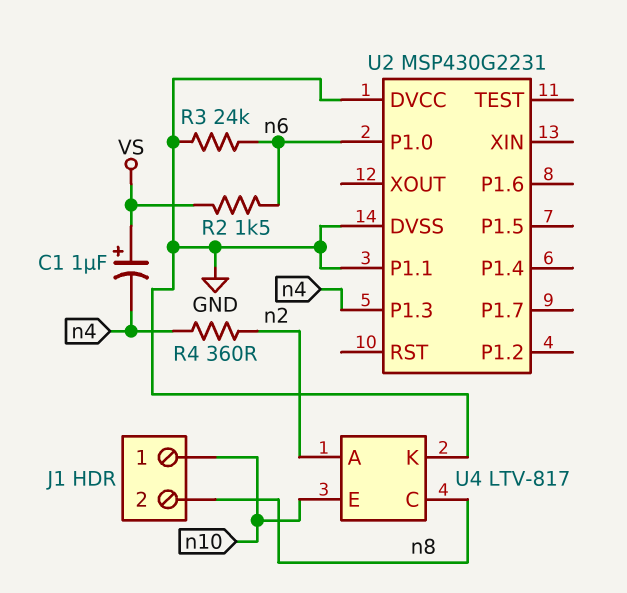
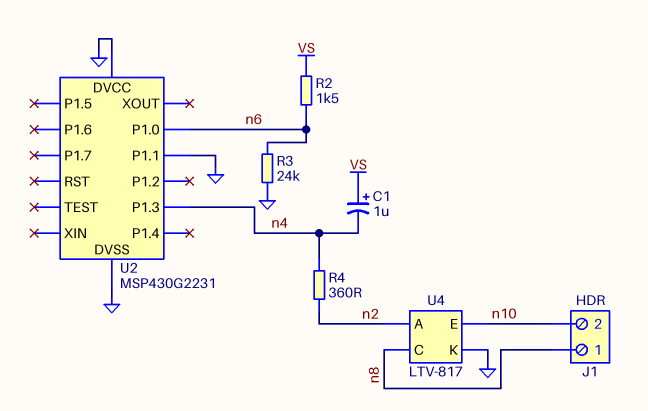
J1 pin 1: n10 -> n8
J1 pin 2: n8 -> n10

